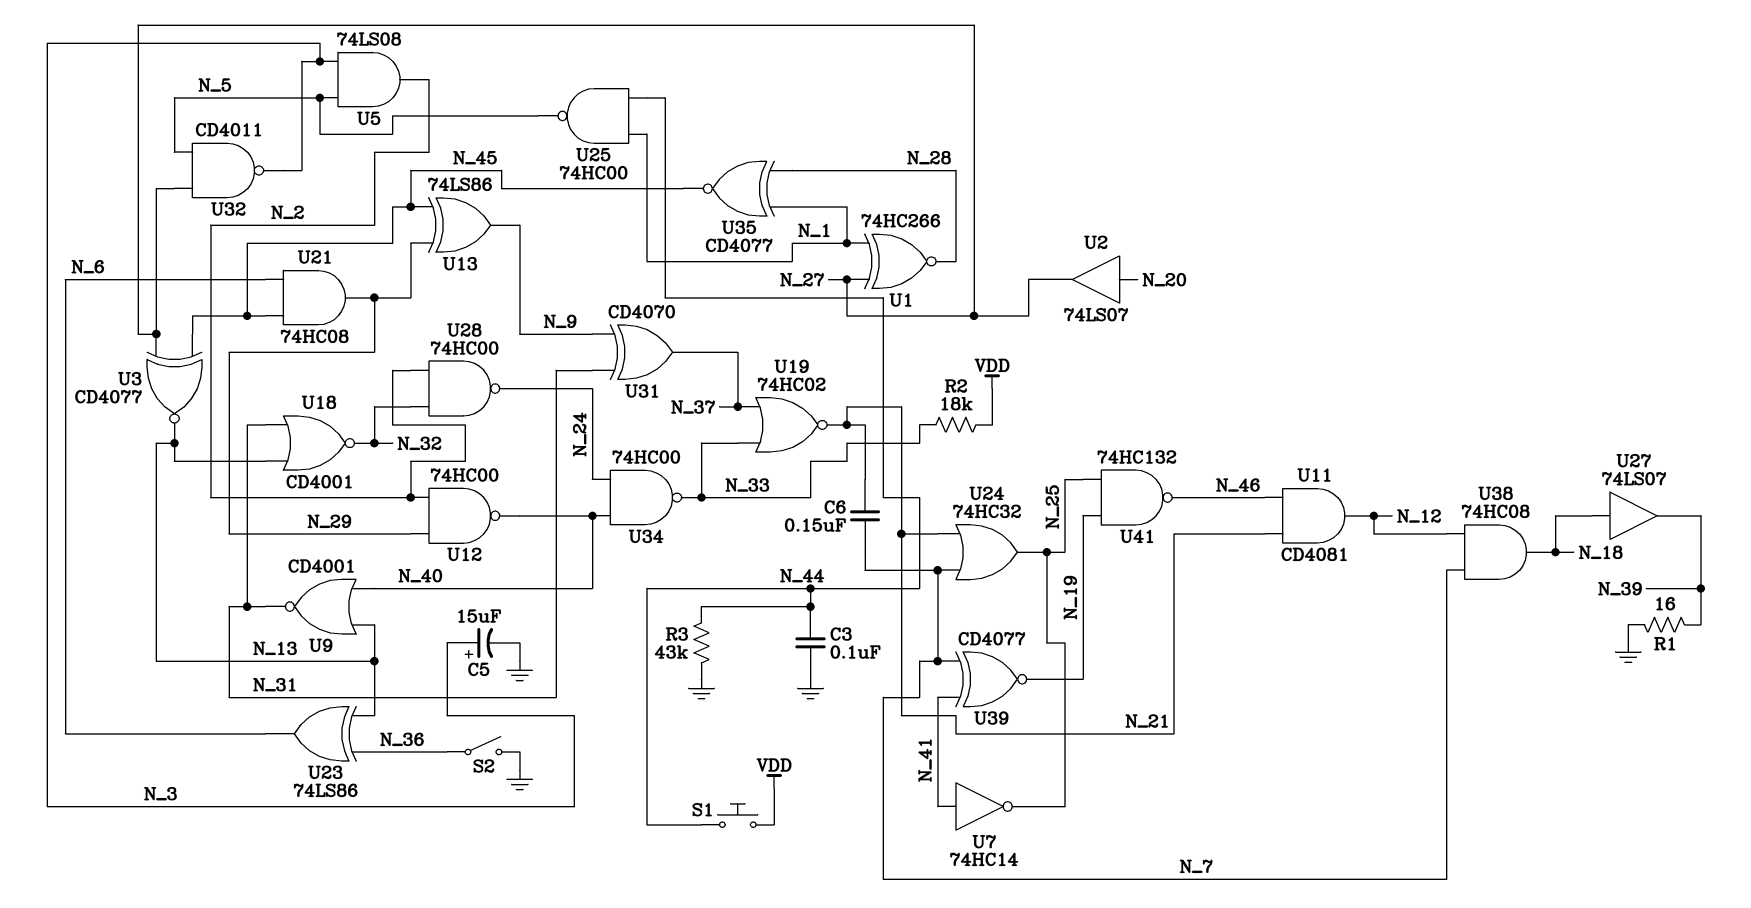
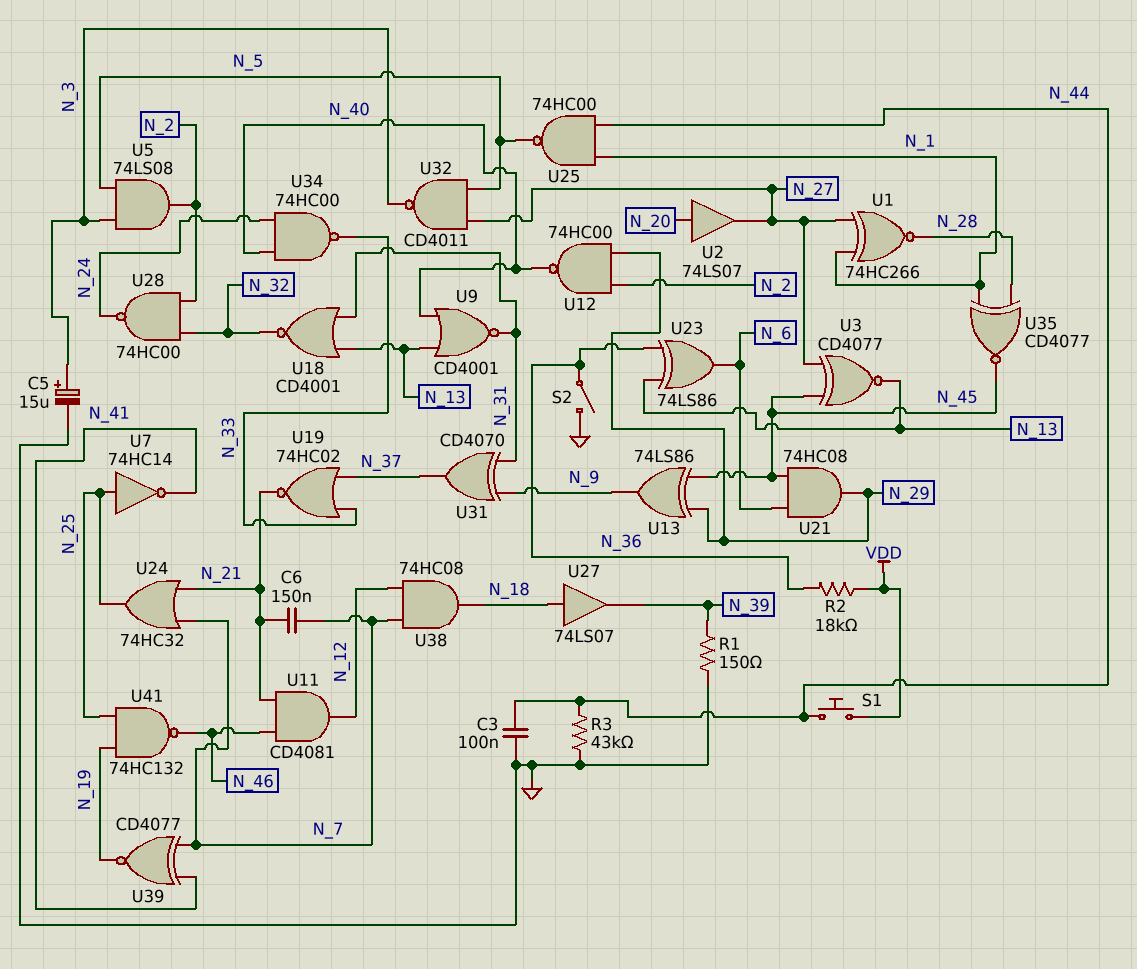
R1: 16 (GND, N_39) -> 150 (GND, N_39)
R2: 18k (N_33, VDD) -> 18k (N_36, VDD)
U7: NOT 74HC14 (in N_41, out N_25) -> NOT 74HC14 (in N_25, out N_41)

